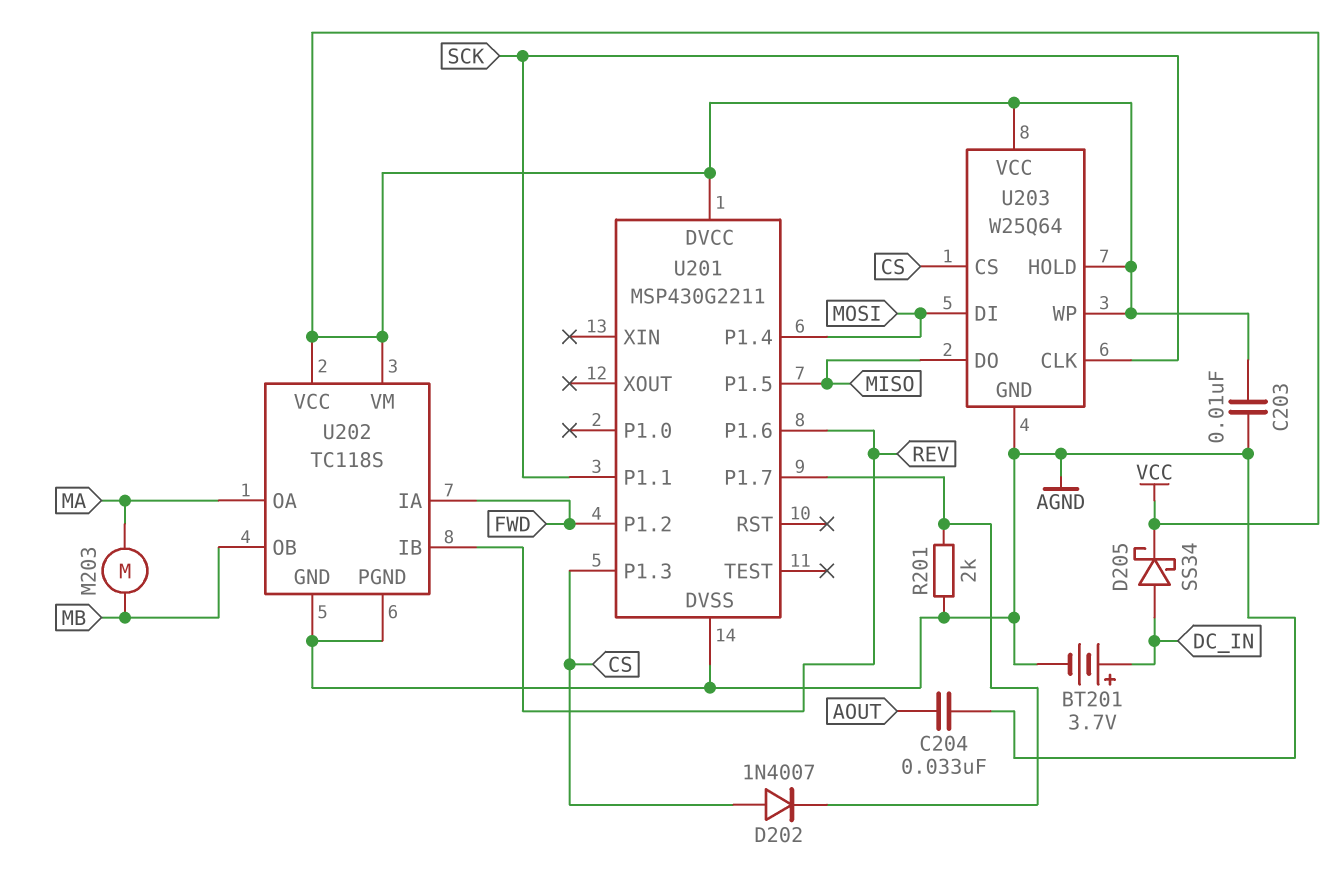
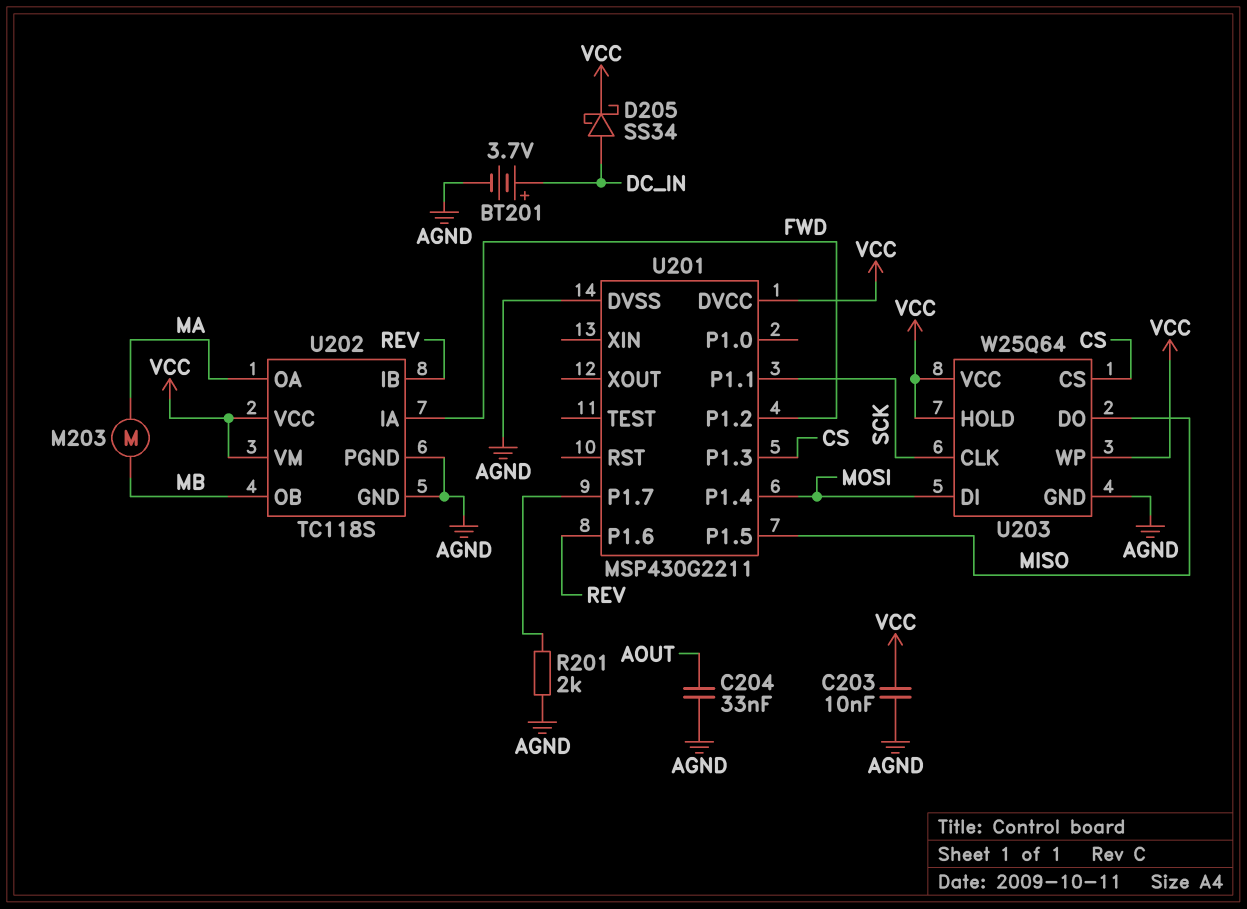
D202: diode 1N4007 (A CS, K U201/P1.7) -> none

